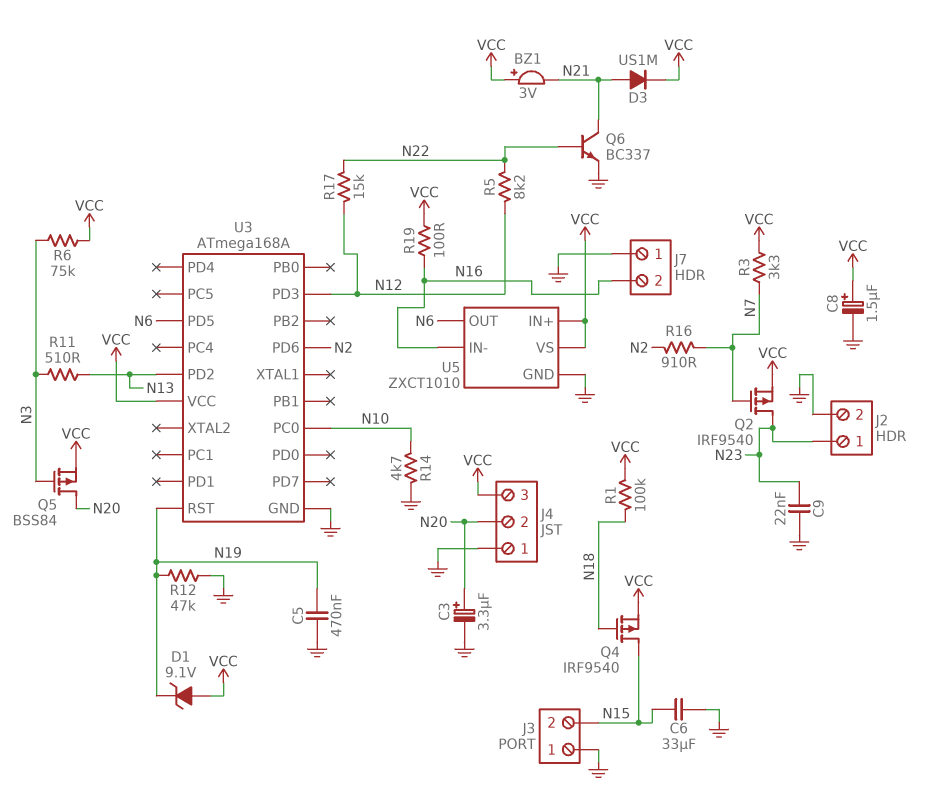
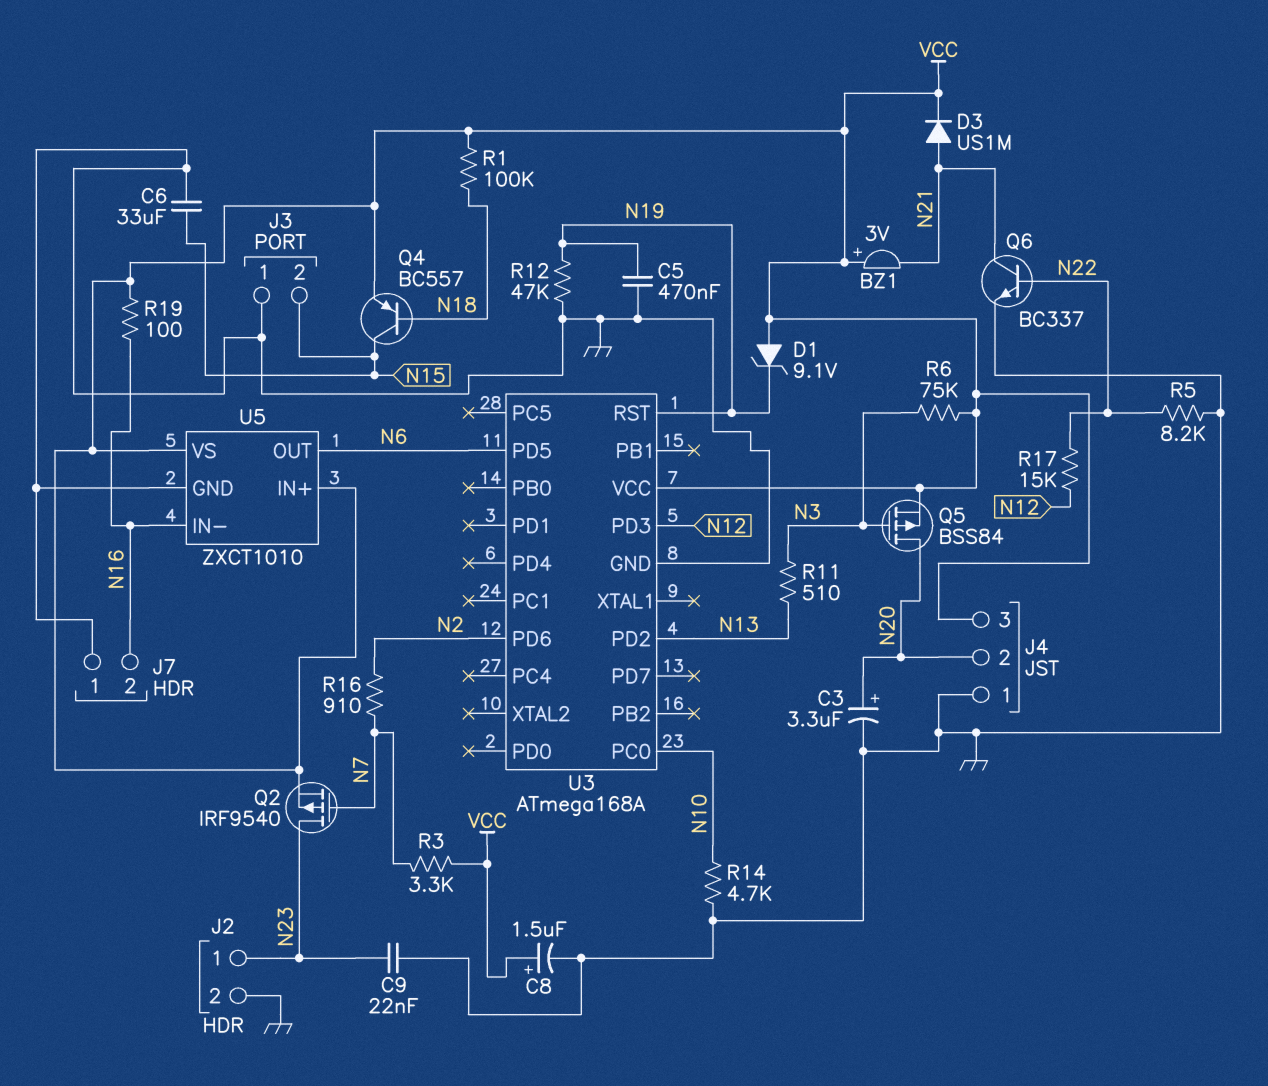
Q4: PMOS IRF9540 (G N18, D N15, S VCC) -> PNP BC557 (B N18, C N15, E VCC)
R5: 8.2k (N12, N22) -> 8.2k (GND, N22)

